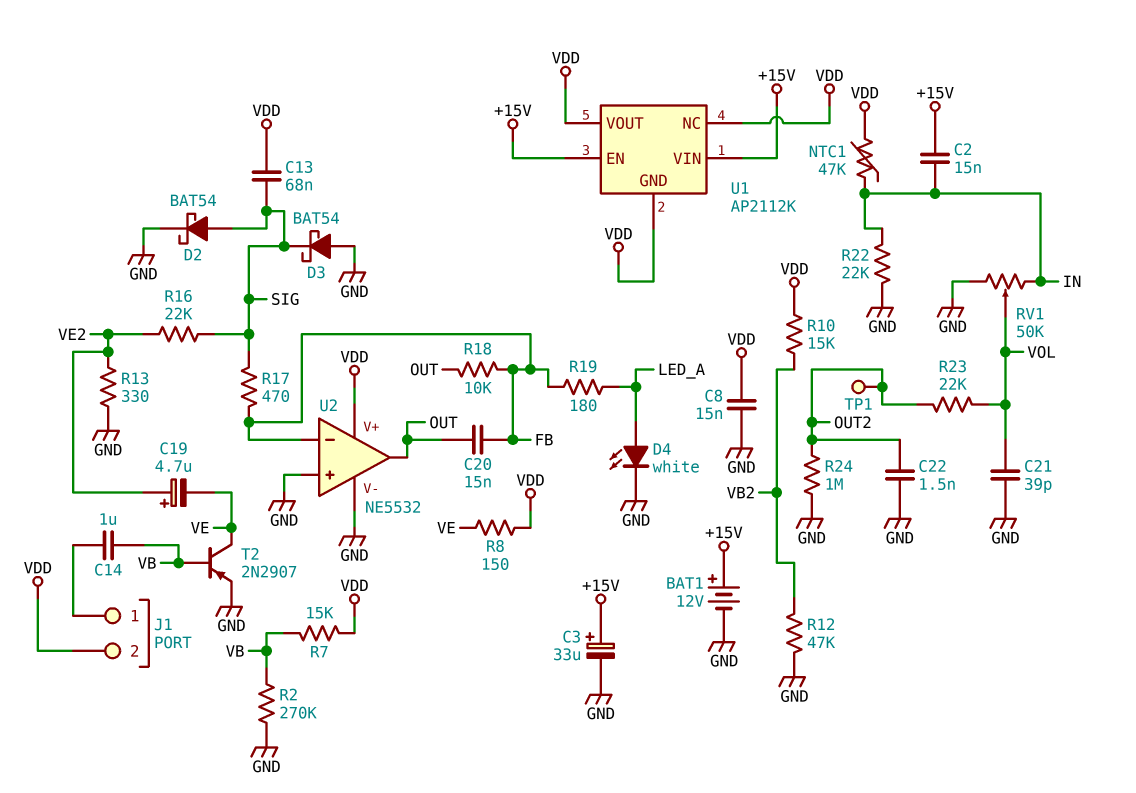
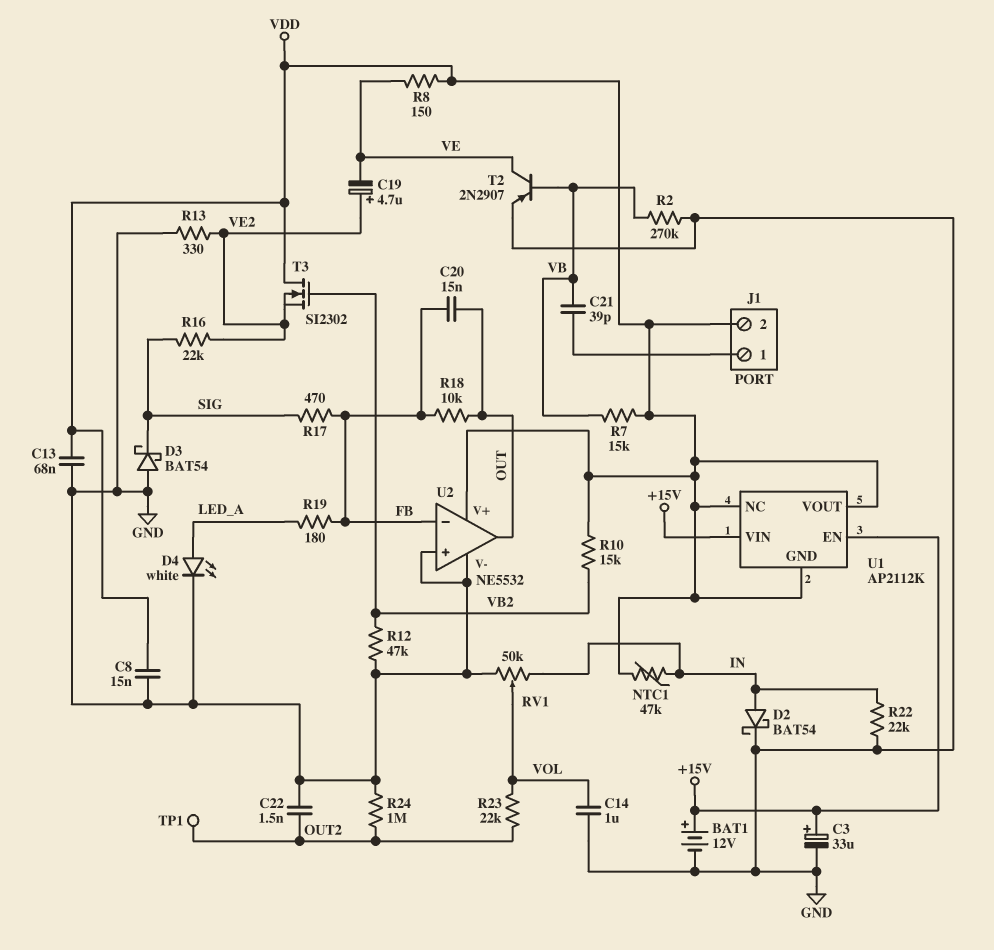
C2: 15nF (+15V, IN) -> none
C13: 68nF (SIG, VDD) -> 68nF (GND, VDD)
C14: 1uF (J1/1, VB) -> 1uF (GND, VOL)
C21: 39pF (GND, VOL) -> 39pF (J1/1, VB)
D2: schottky BAT54 (A SIG, K GND) -> schottky BAT54 (A IN, K GND)
T3: none -> NMOS SI2302 (G VB2, D VDD, S VE2)

